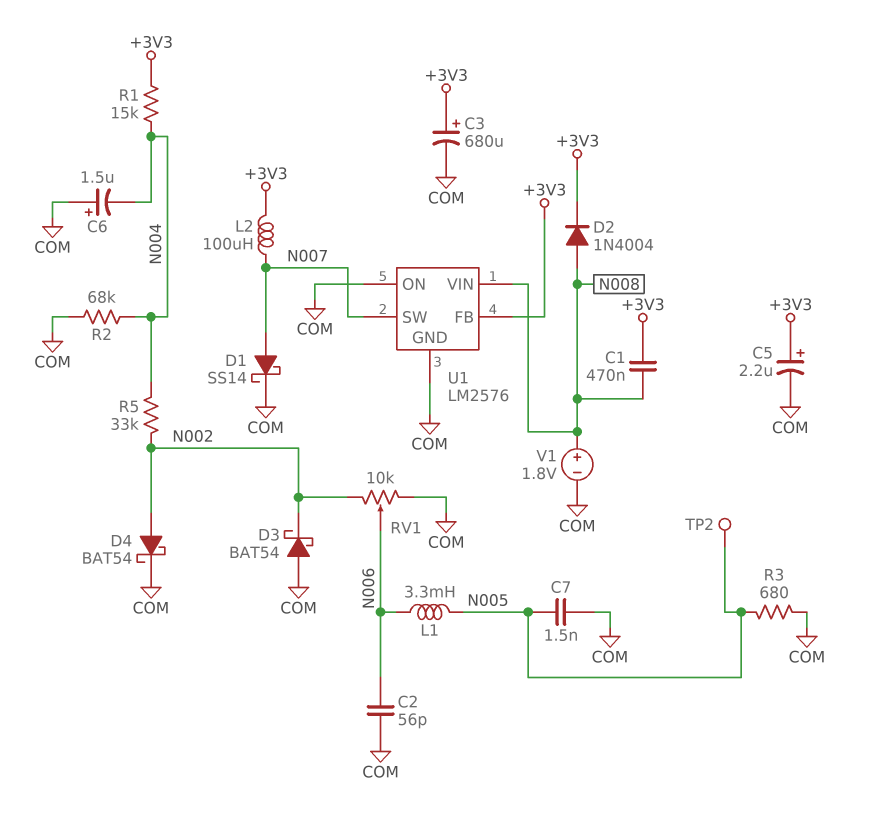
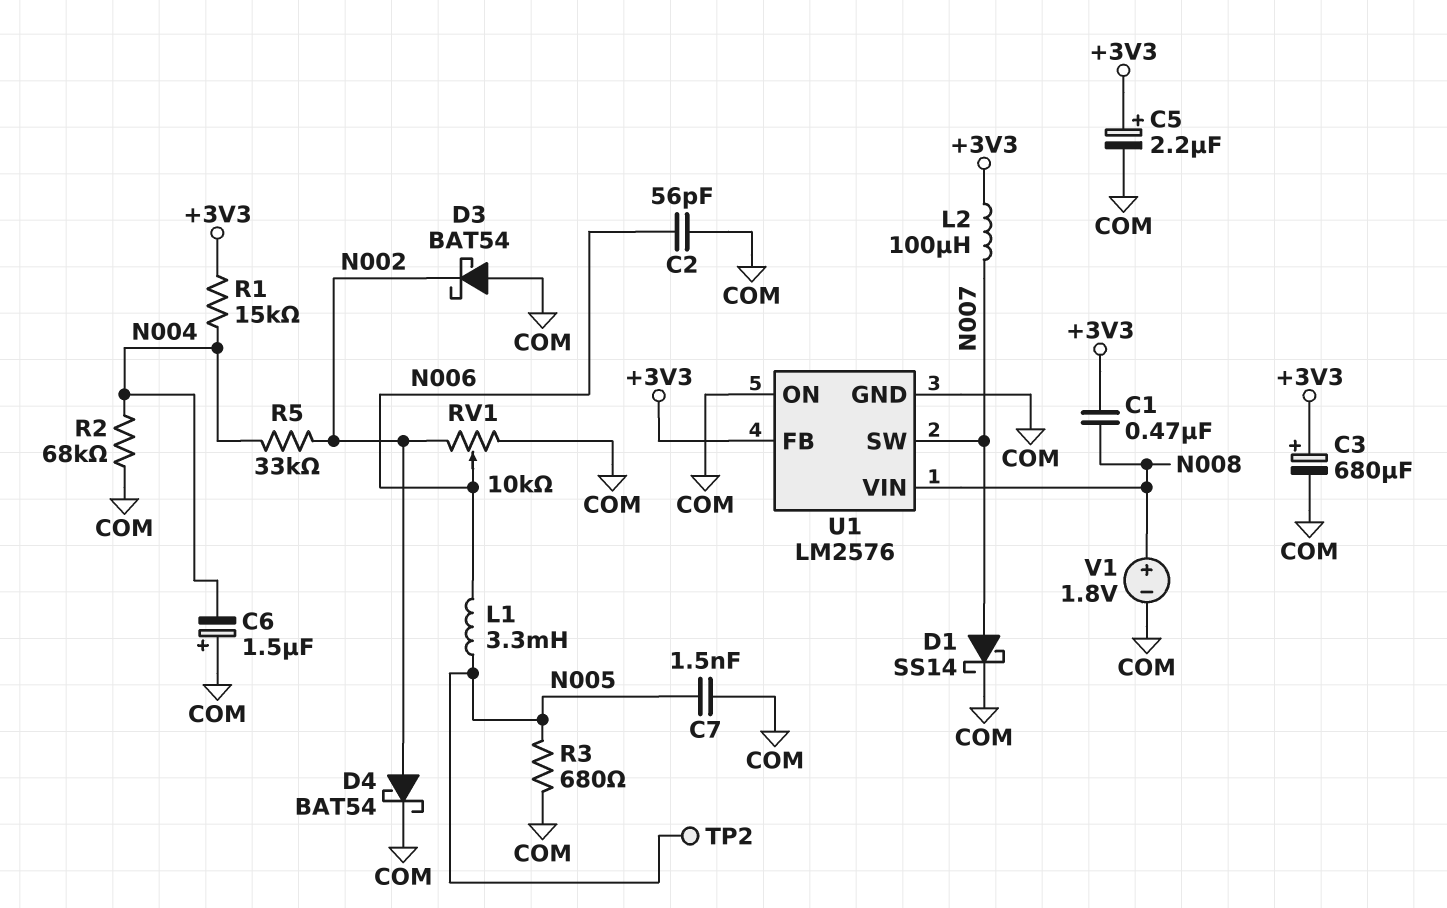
D2: diode 1N4004 (A N008, K +3V3) -> none

